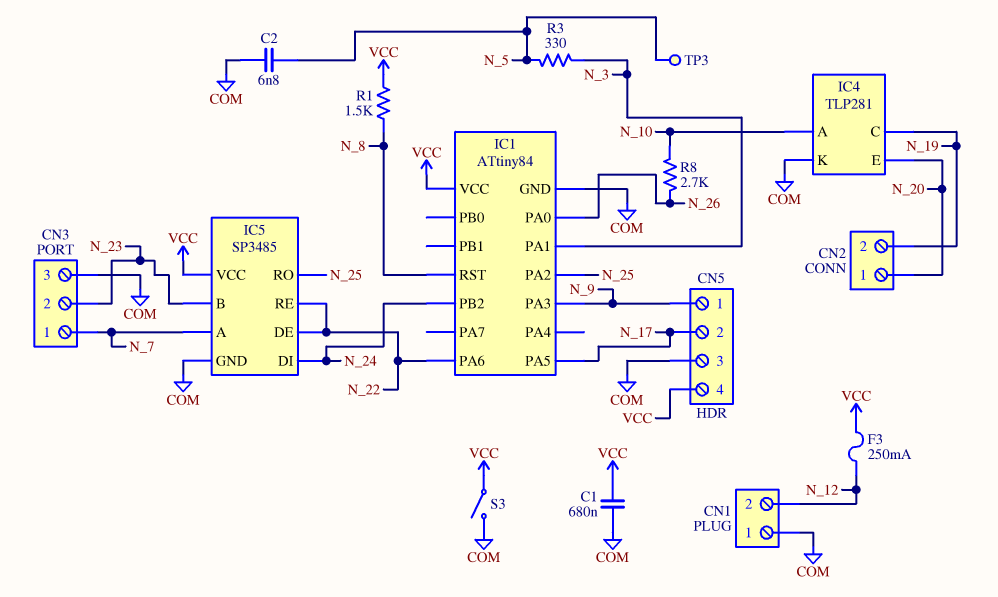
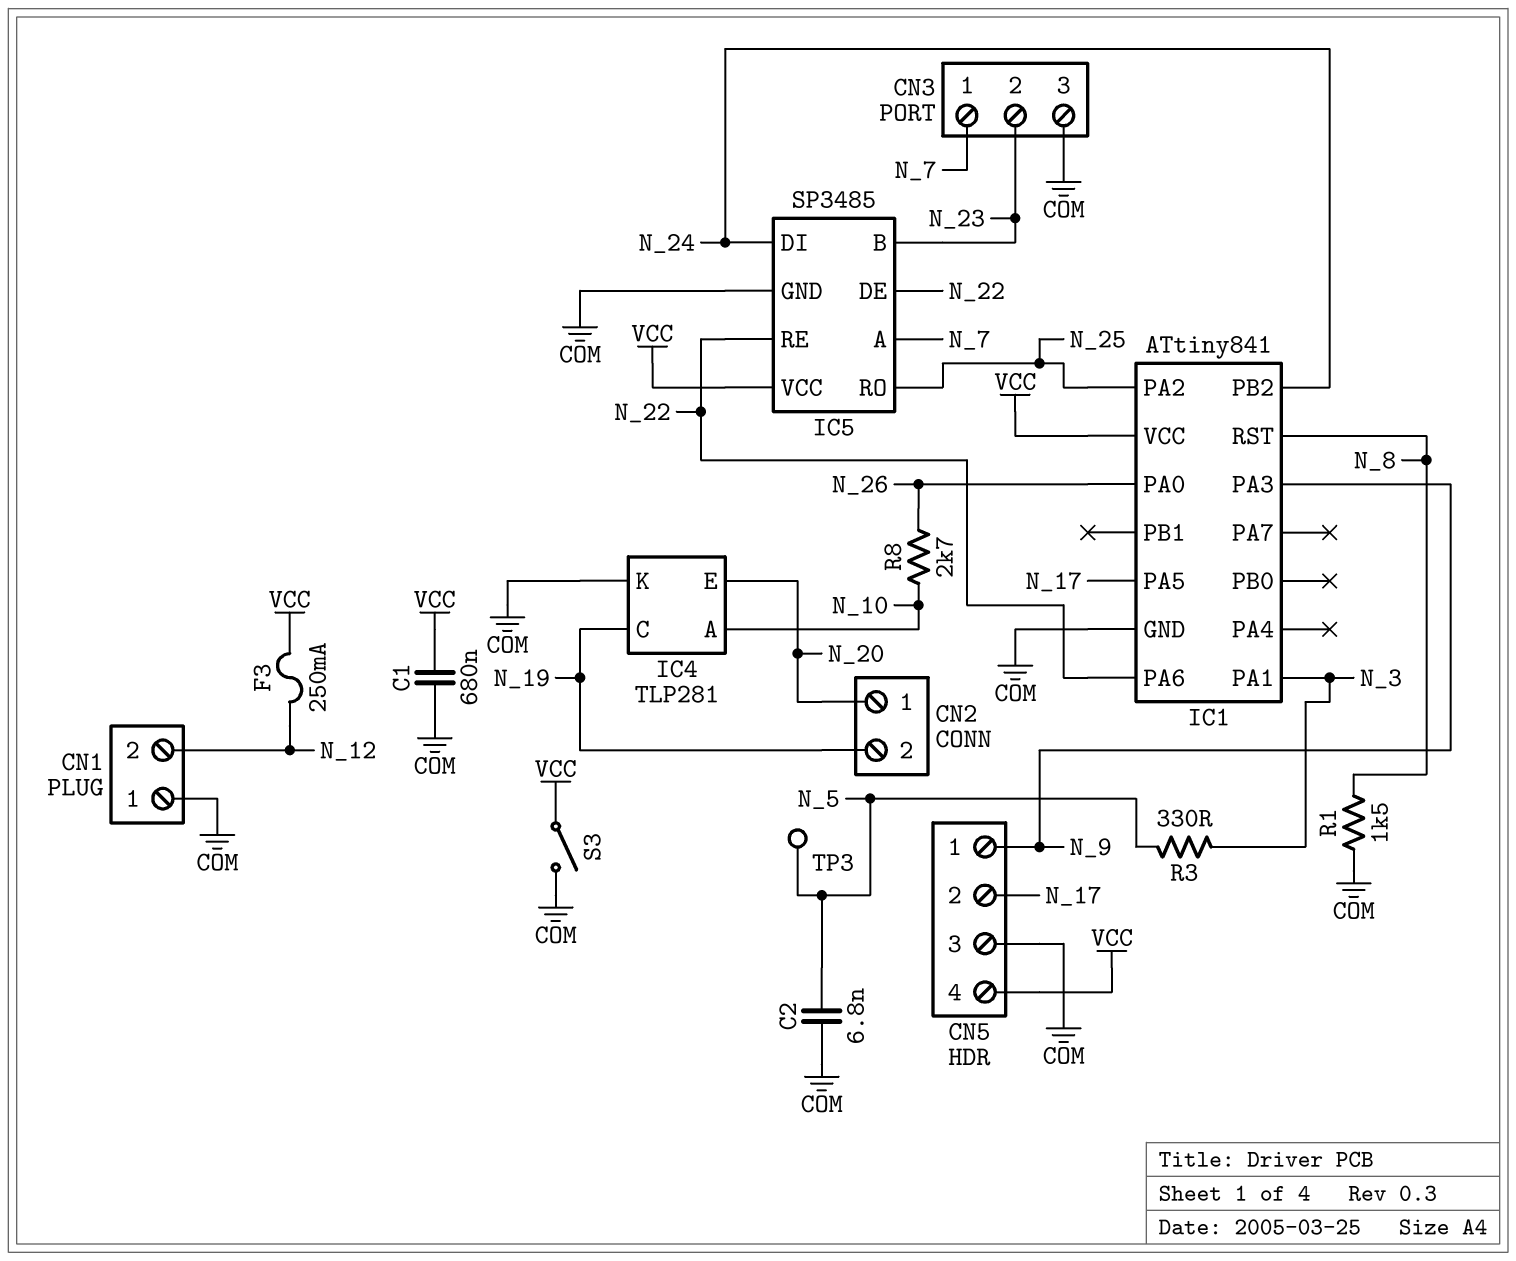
IC1: ATtiny84 -> ATtiny841
R1: 1.5k (N_8, VCC) -> 1.5k (COM, N_8)

